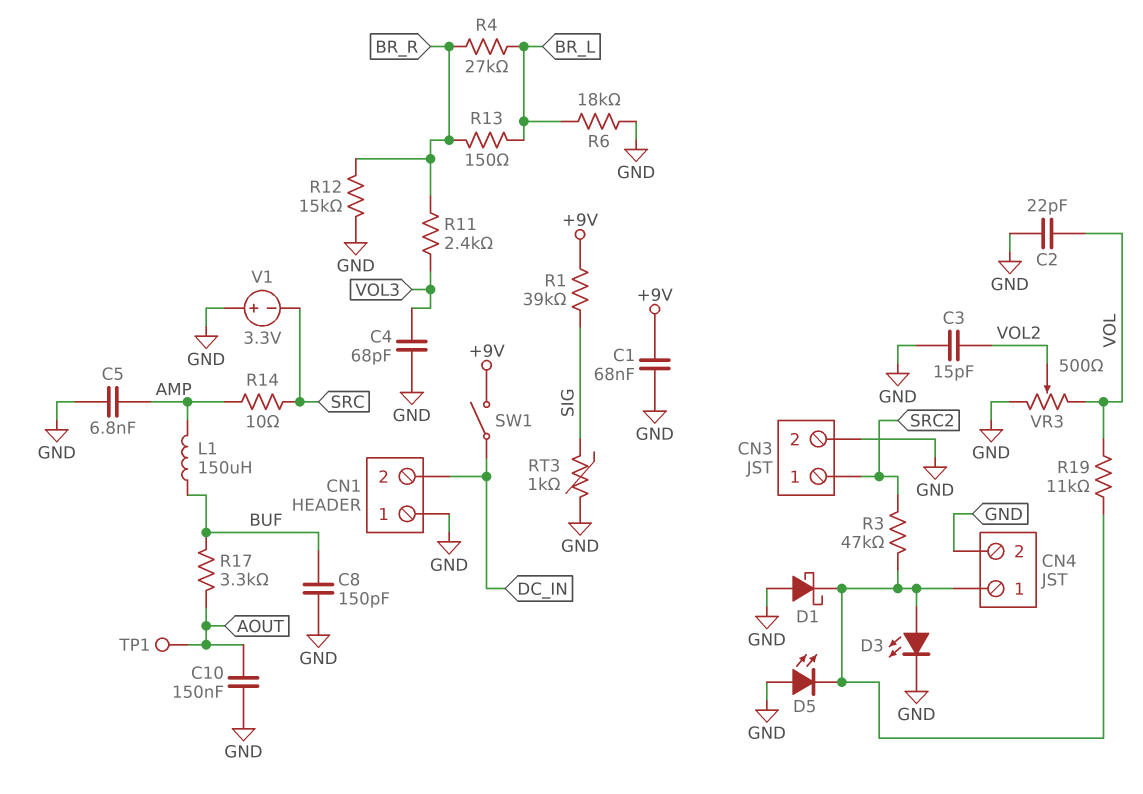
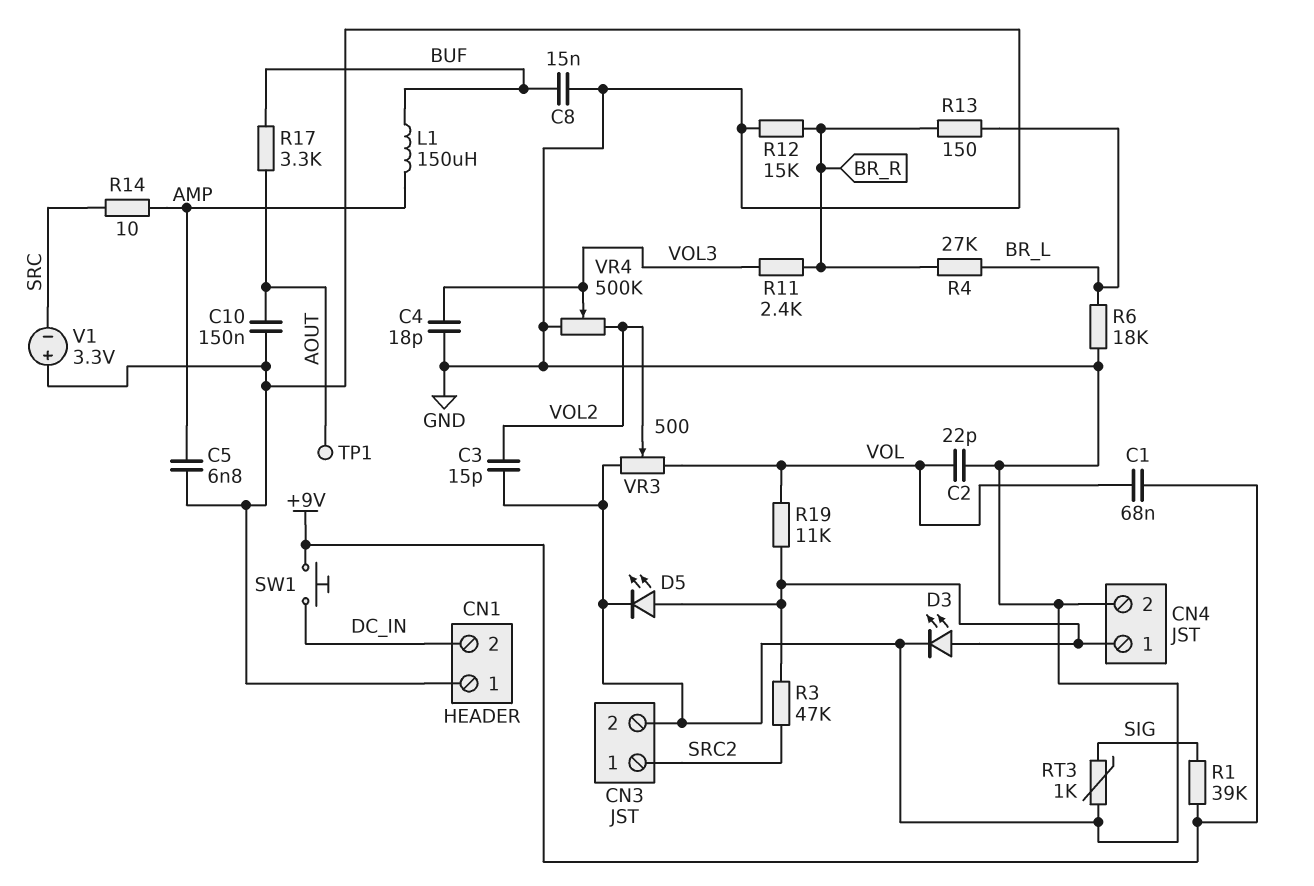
C1: 68nF (+9V, GND) -> 68nF (+9V, VOL)
C4: 68pF (GND, VOL3) -> 18pF (GND, VOL3)
C8: 150pF (BUF, GND) -> 15nF (BUF, GND)
D1: schottky (A GND, K CN4/1) -> none
D5: LED (A GND, K CN4/1) -> LED (A CN4/1, K GND)
SW1: switch (+9V, DC_IN) -> button (+9V, DC_IN)
VR4: none -> 500k (GND, VOL2, wiper VOL3)

